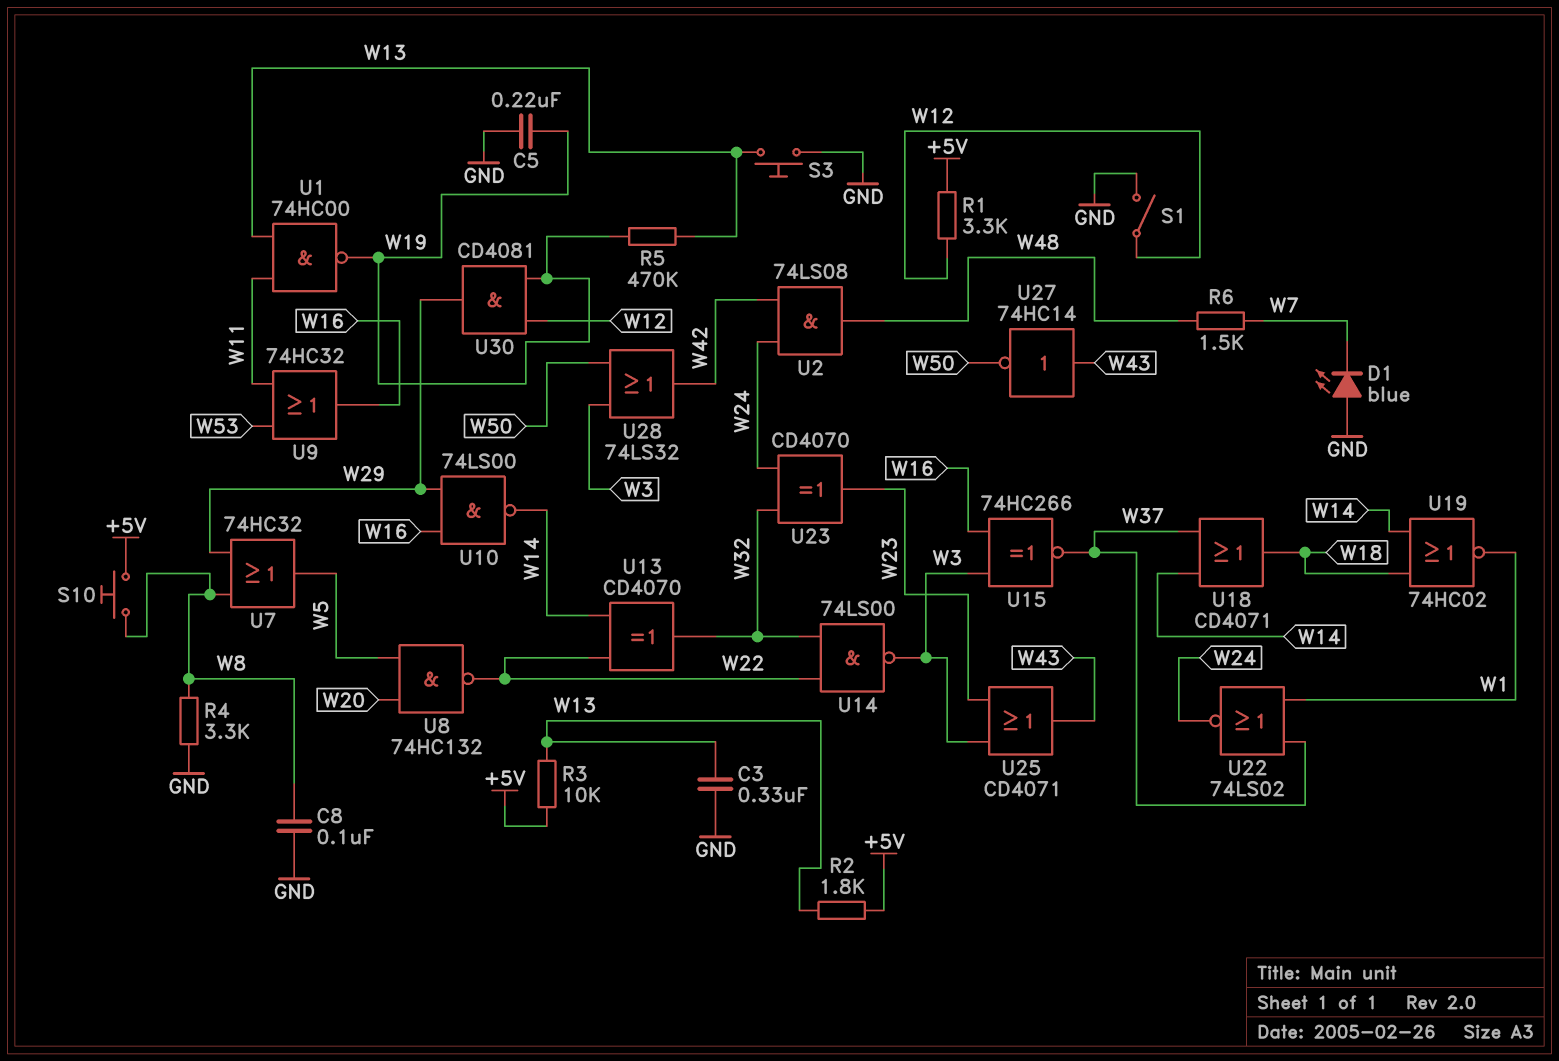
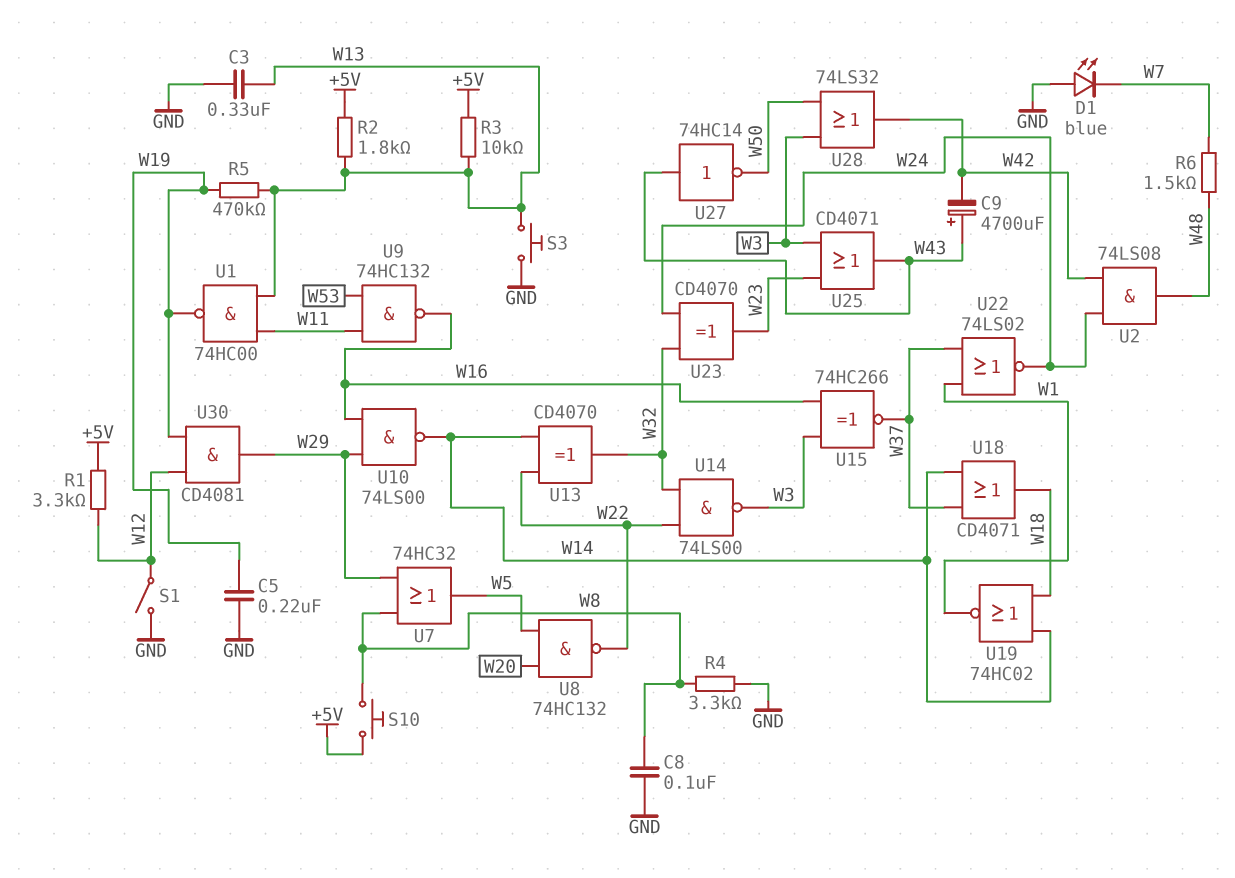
C9: none -> 4700uF (plus W43, minus W42)
U9: OR 74HC32 (in W11, in W53, out W16) -> NAND 74HC132 (in W11, in W53, out W16)

